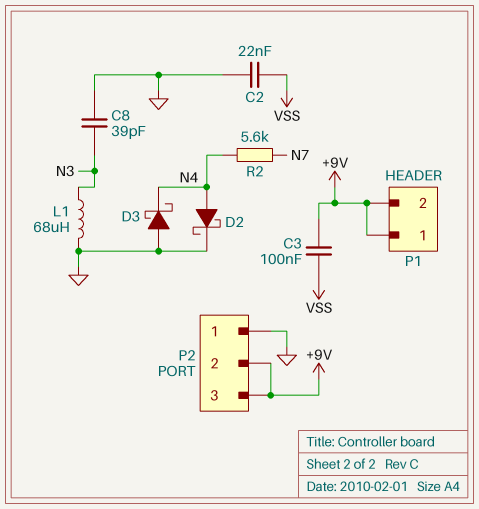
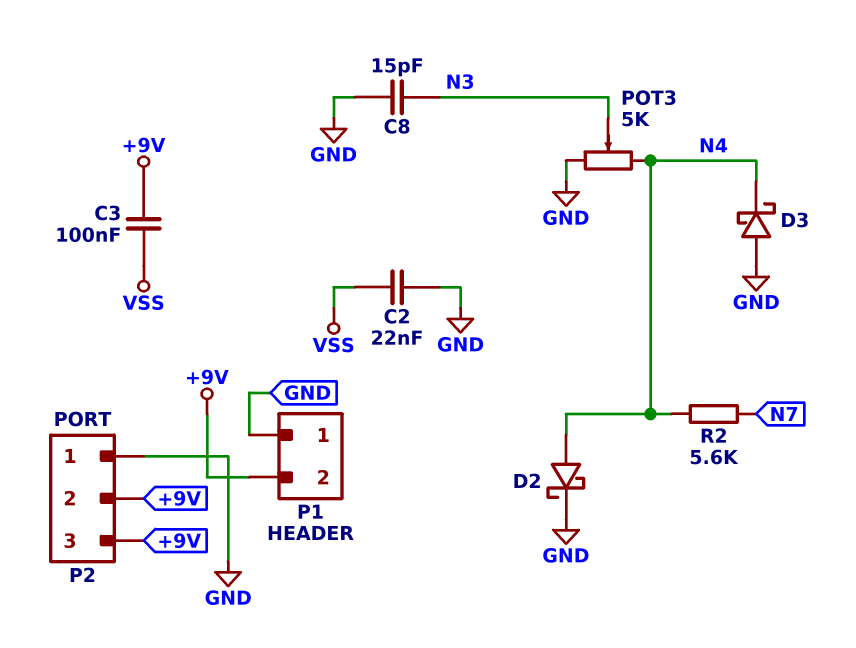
C8: 39pF (GND, N3) -> 15pF (GND, N3)
L1: 68uH (GND, N3) -> none
P1 pin 1: +9V -> GND
POT3: none -> 5k (GND, N4, wiper N3)

